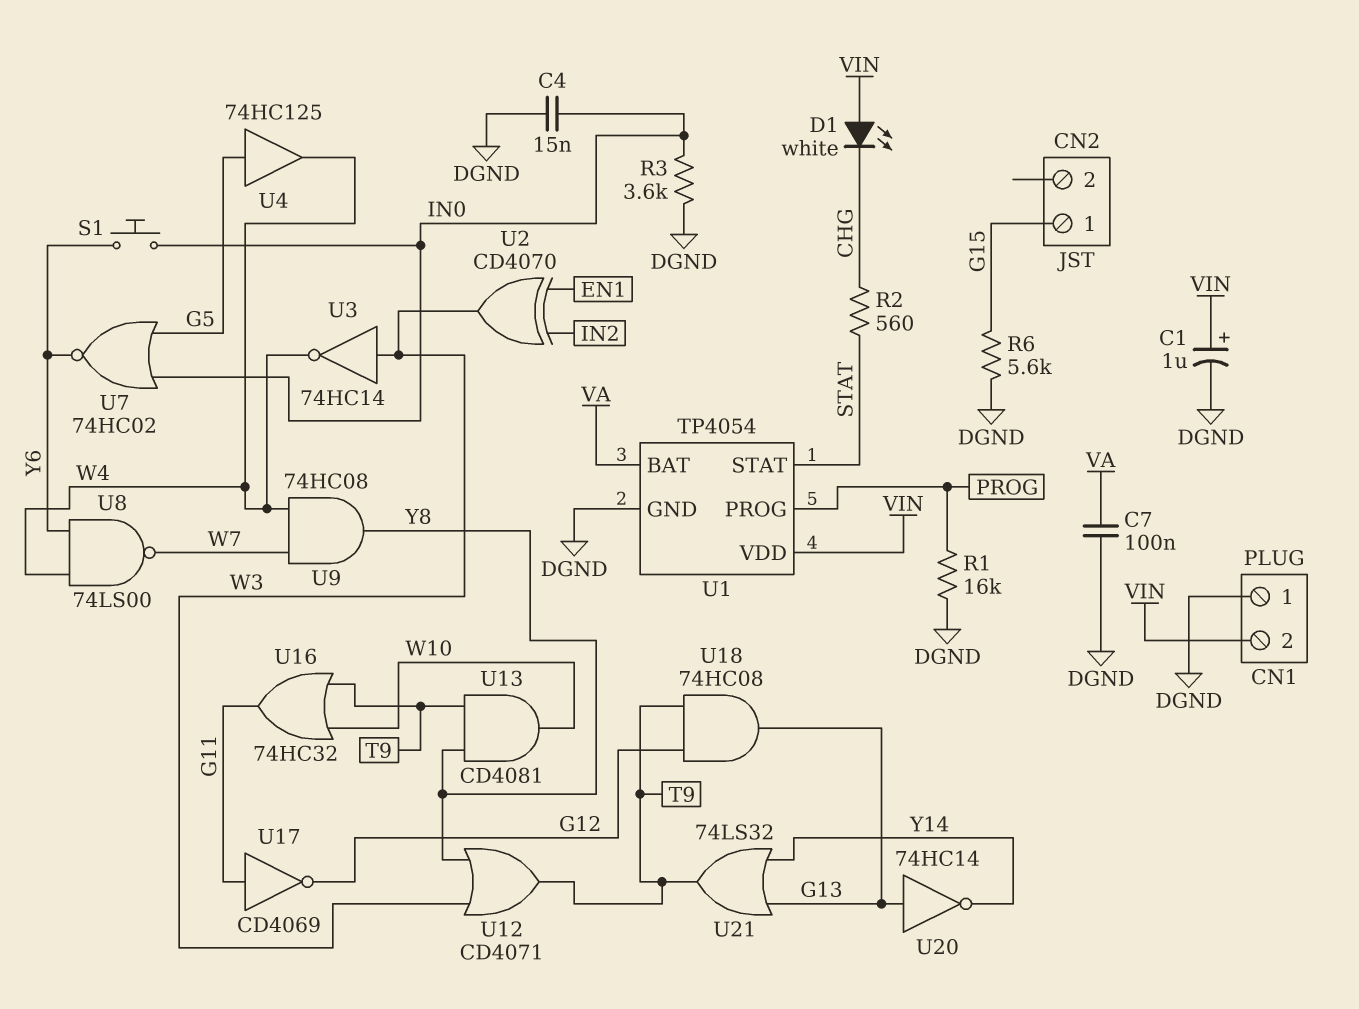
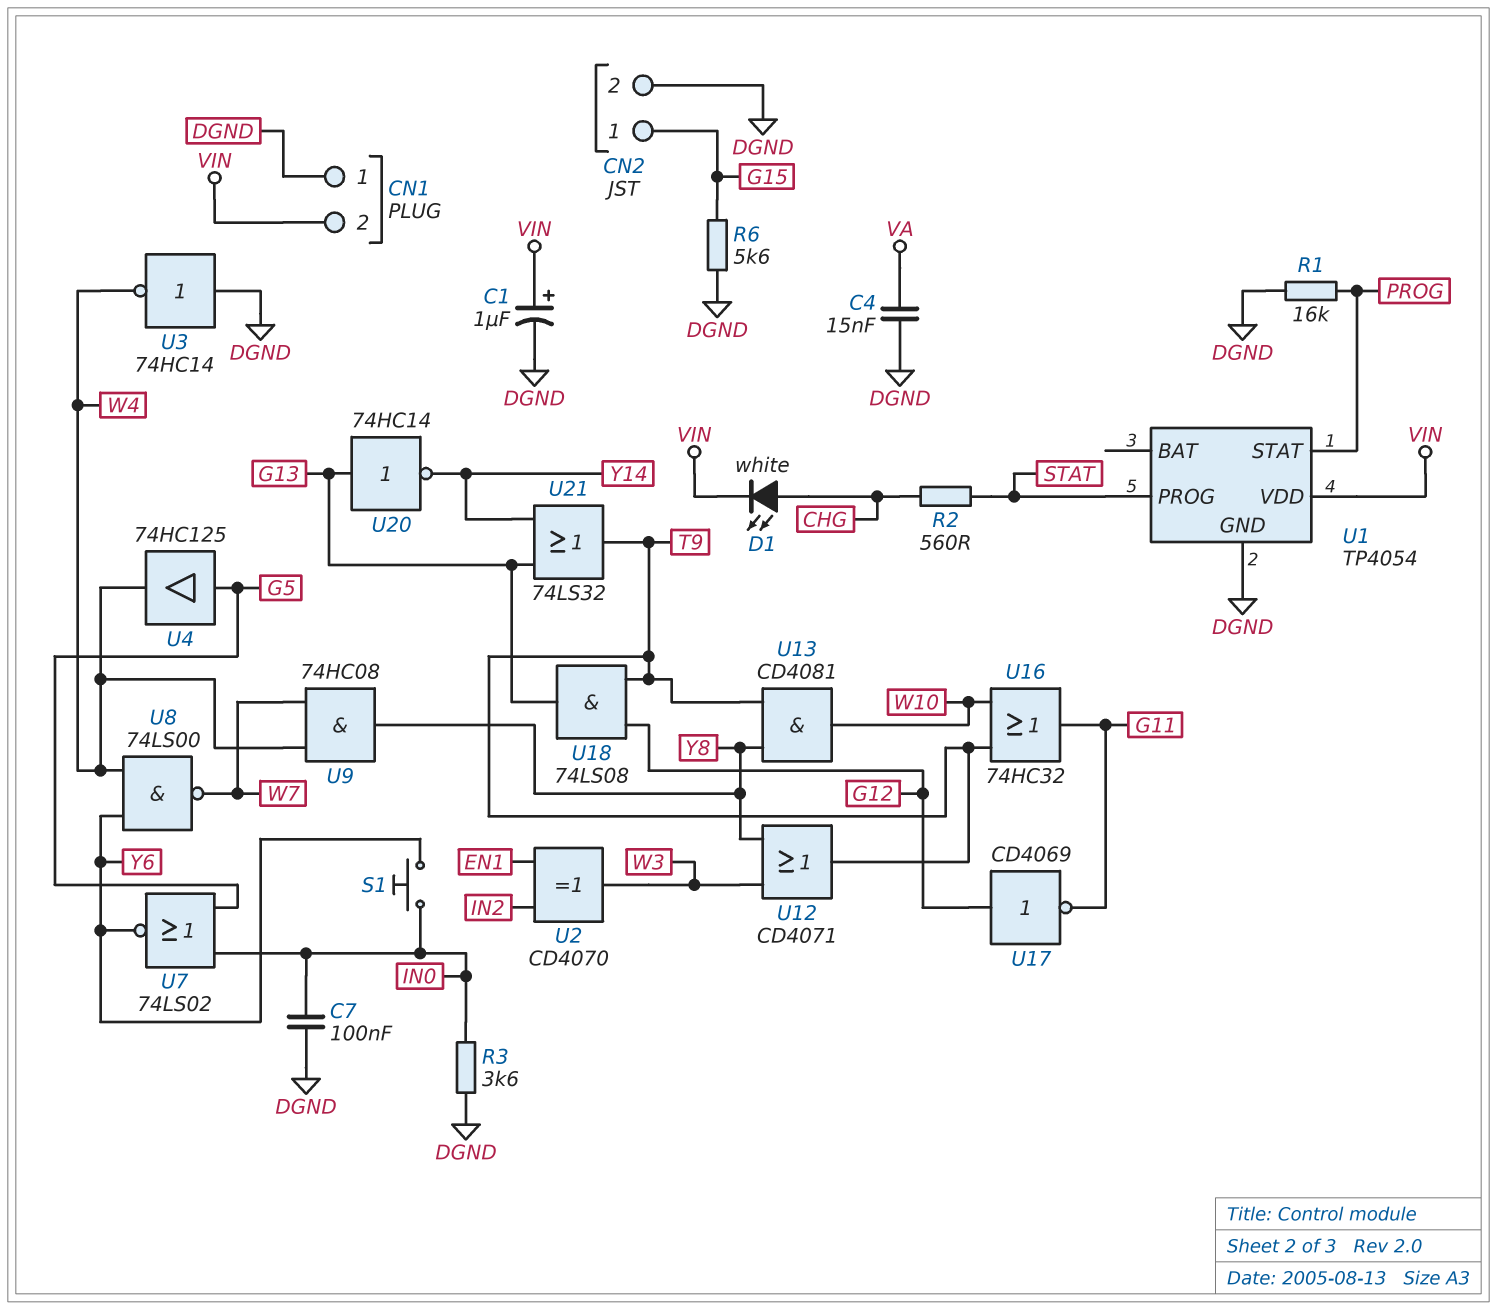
C4: 15nF (DGND, IN0) -> 15nF (DGND, VA)
C7: 100nF (DGND, VA) -> 100nF (DGND, IN0)
CN2 pin 2: none -> DGND
D1: LED white (A VIN, K CHG) -> LED white (A CHG, K VIN)
U1 pin BAT: VA -> none
U1 pin PROG: PROG -> STAT
U1 pin STAT: STAT -> PROG
U3: NOT 74HC14 (in W3, out W4) -> NOT 74HC14 (in DGND, out W4)
U7: NOR 74HC02 (in G5, in IN0, out Y6) -> NOR 74LS02 (in G5, in IN0, out Y6)
U17: NOT CD4069 (in G11, out G12) -> NOT CD4069 (in G12, out G11)
U18: AND 74HC08 (in G12, in T9, out G13) -> AND 74LS08 (in G12, in T9, out G13)

